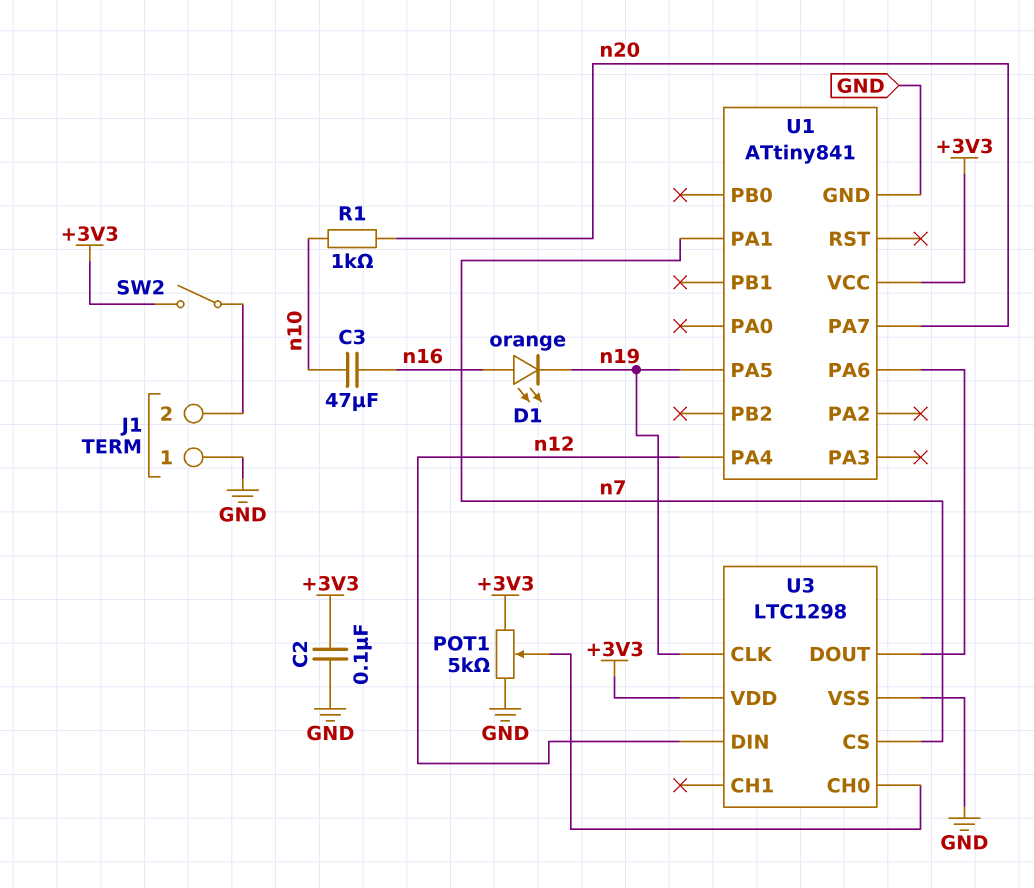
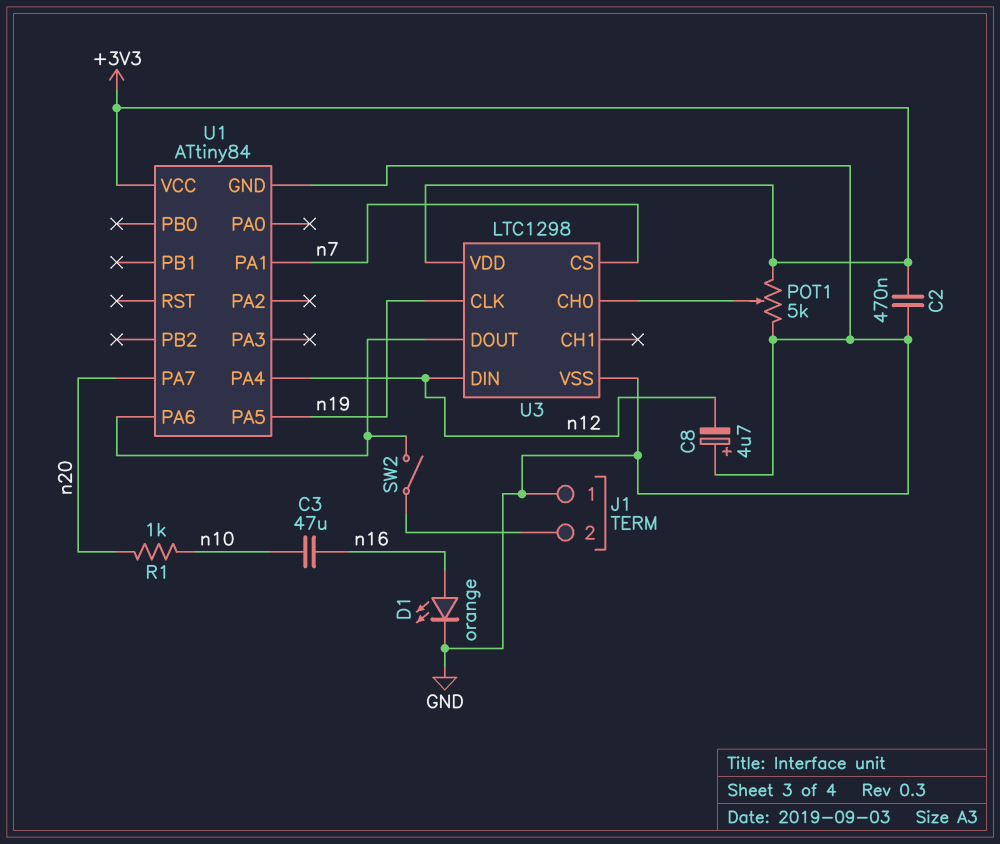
C2: 100nF (+3V3, GND) -> 470nF (+3V3, GND)
C8: none -> 4.7uF (plus GND, minus n12)
D1: LED orange (A n16, K n19) -> LED orange (A n16, K GND)
SW2: switch (+3V3, J1/2) -> switch (J1/2, U1/PA6)
U1: ATtiny841 -> ATtiny84

